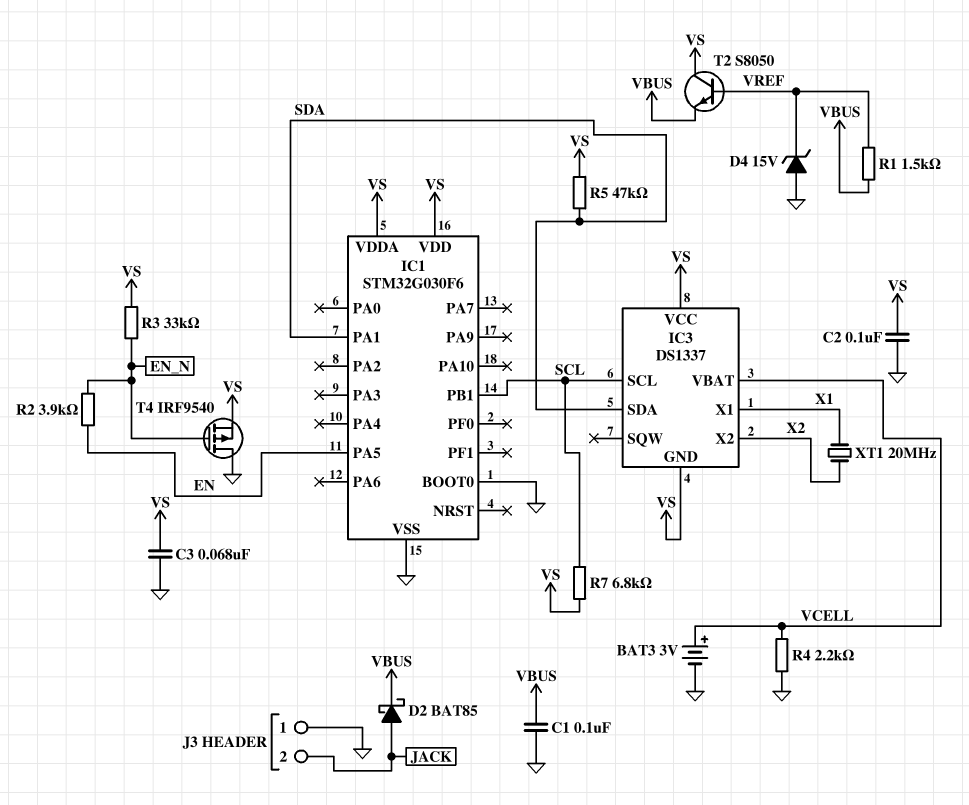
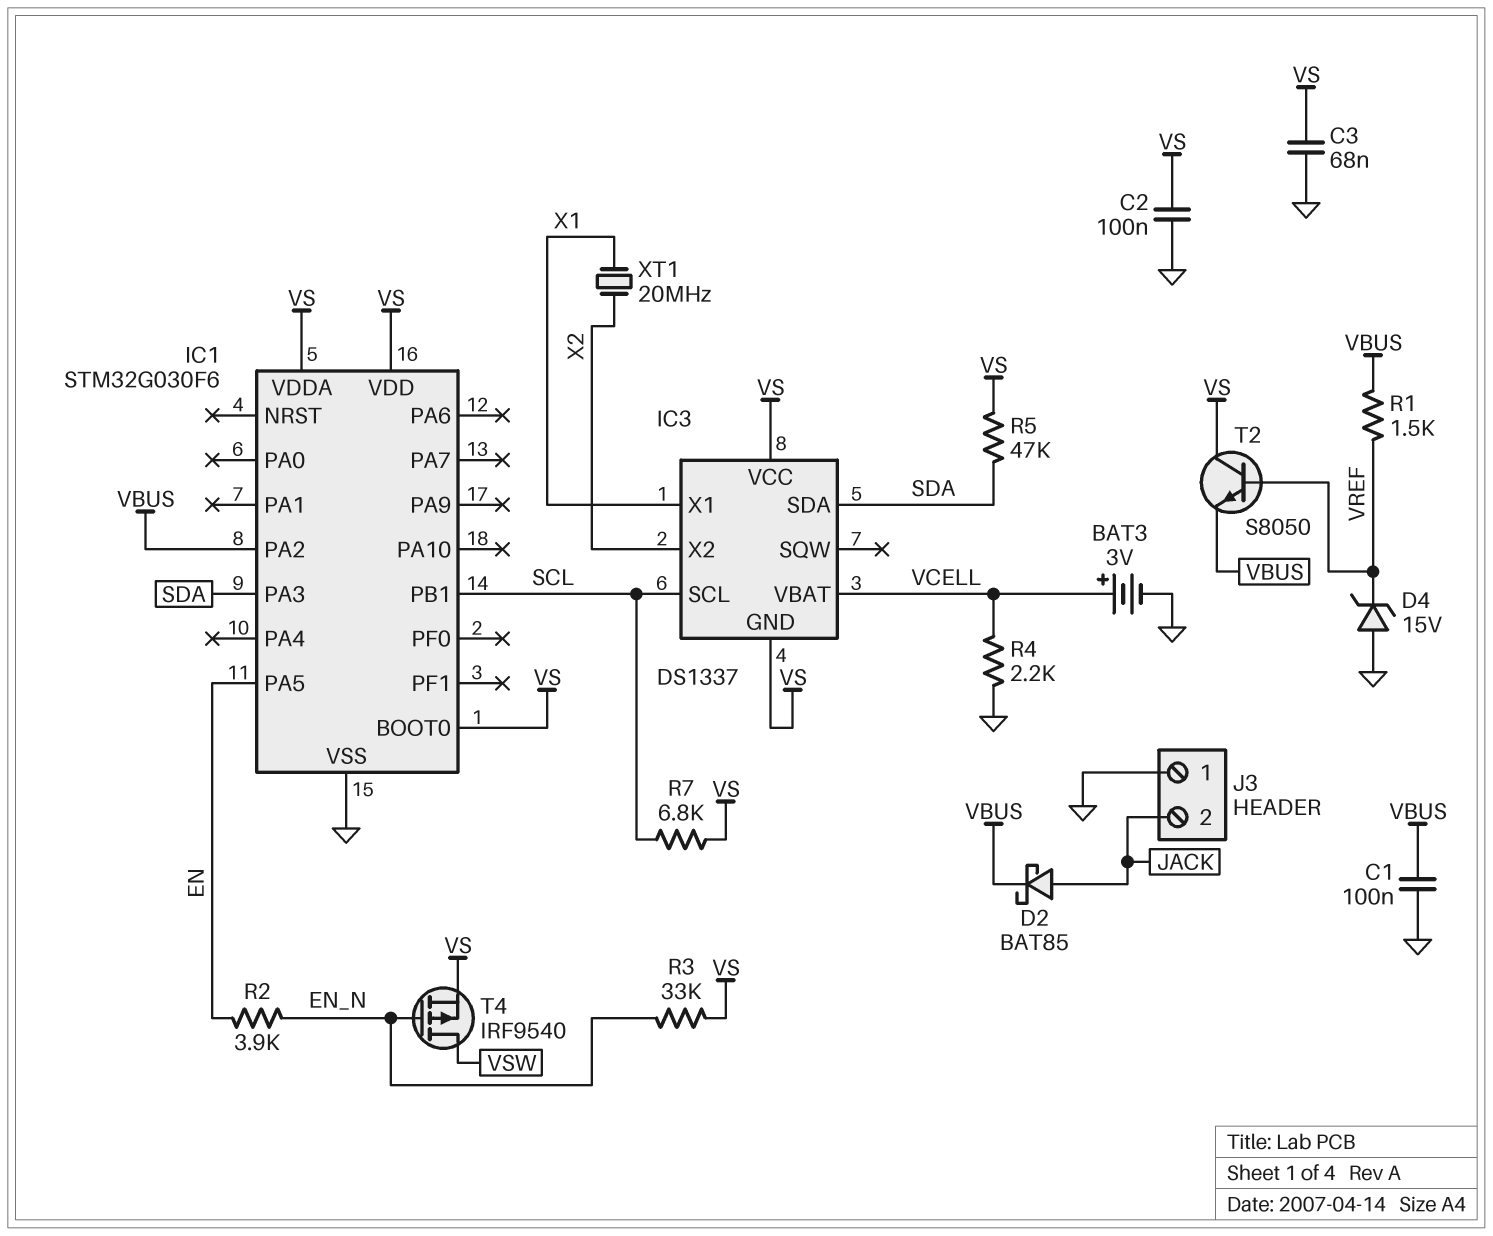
IC1 pin BOOT0: GND -> VS
IC1 pin PA1: SDA -> none
IC1 pin PA2: none -> VBUS
IC1 pin PA3: none -> SDA
T4: PMOS IRF9540 (G EN_N, D GND, S VS) -> PMOS IRF9540 (G EN_N, D VSW, S VS)

